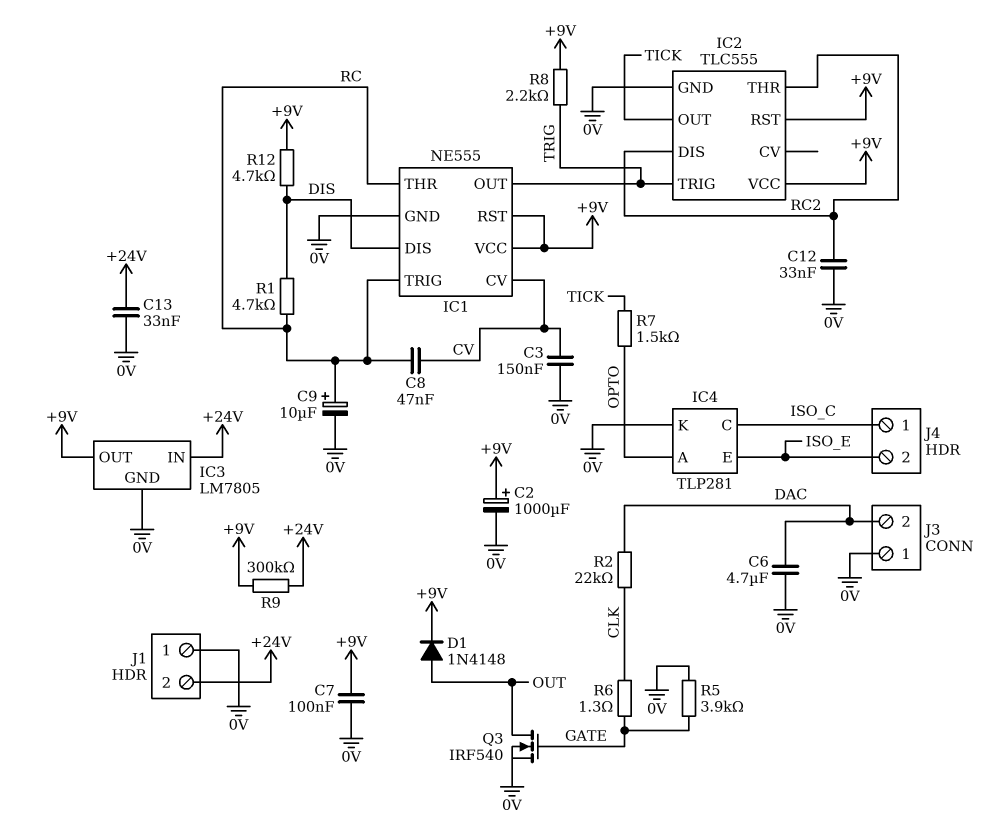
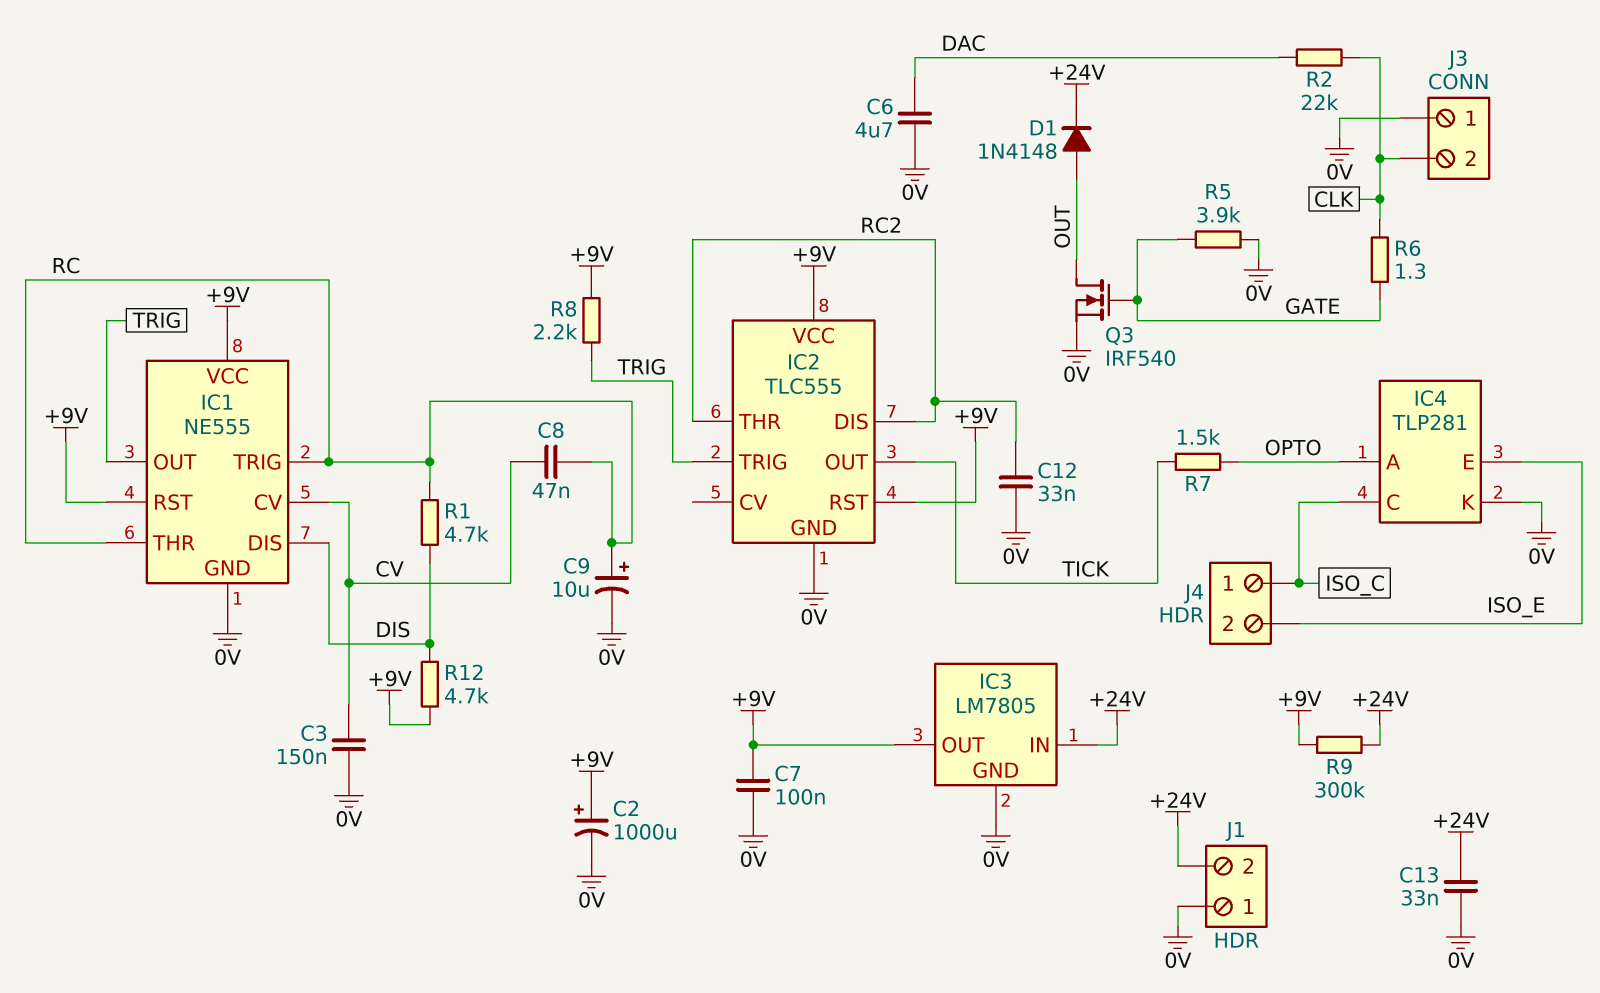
D1: diode 1N4148 (A OUT, K +9V) -> diode 1N4148 (A OUT, K +24V)
J3 pin 2: DAC -> CLK

